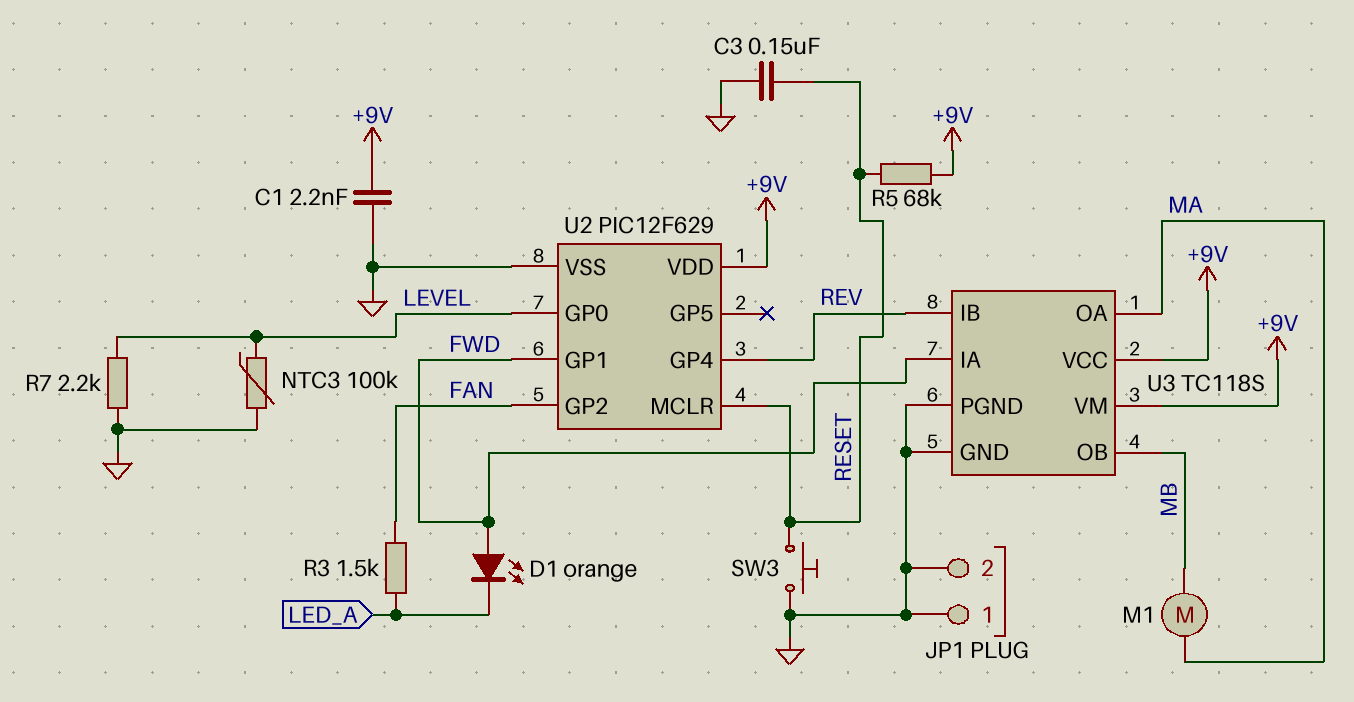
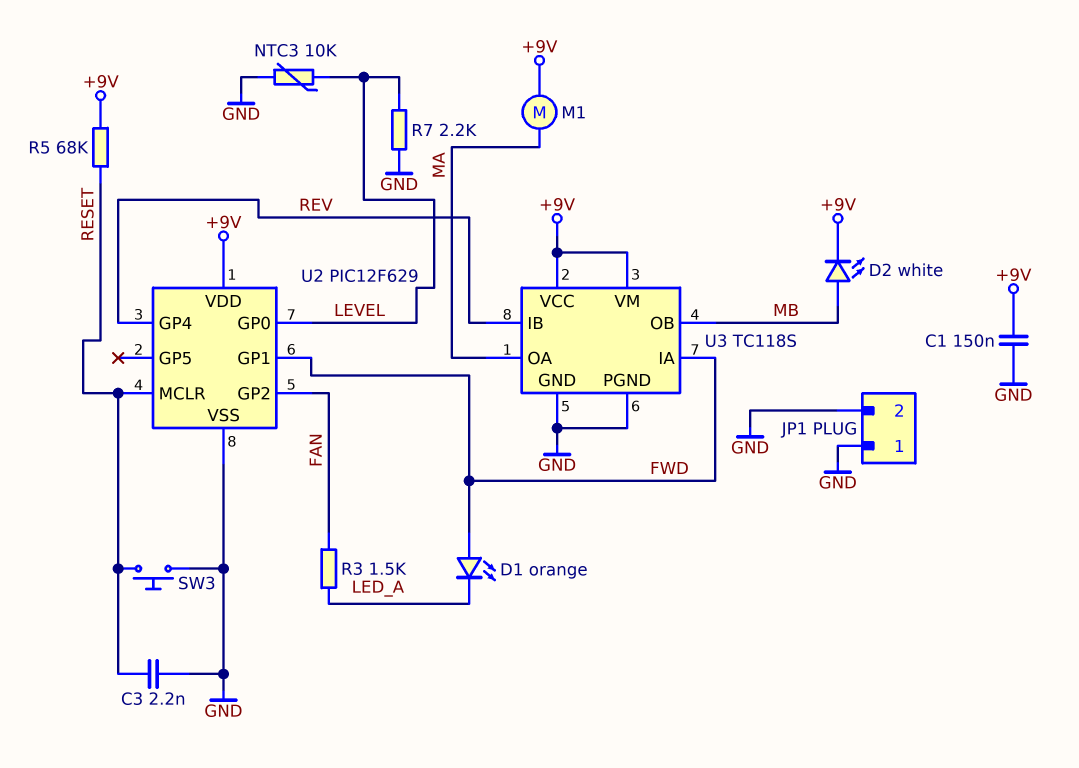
C1: 2.2nF (+9V, GND) -> 150nF (+9V, GND)
C3: 150nF (GND, RESET) -> 2.2nF (GND, RESET)
D2: none -> LED white (A MB, K +9V)
M1: motor (MA, MB) -> motor (+9V, MA)
NTC3: 100k (GND, LEVEL) -> 10k (GND, LEVEL)

